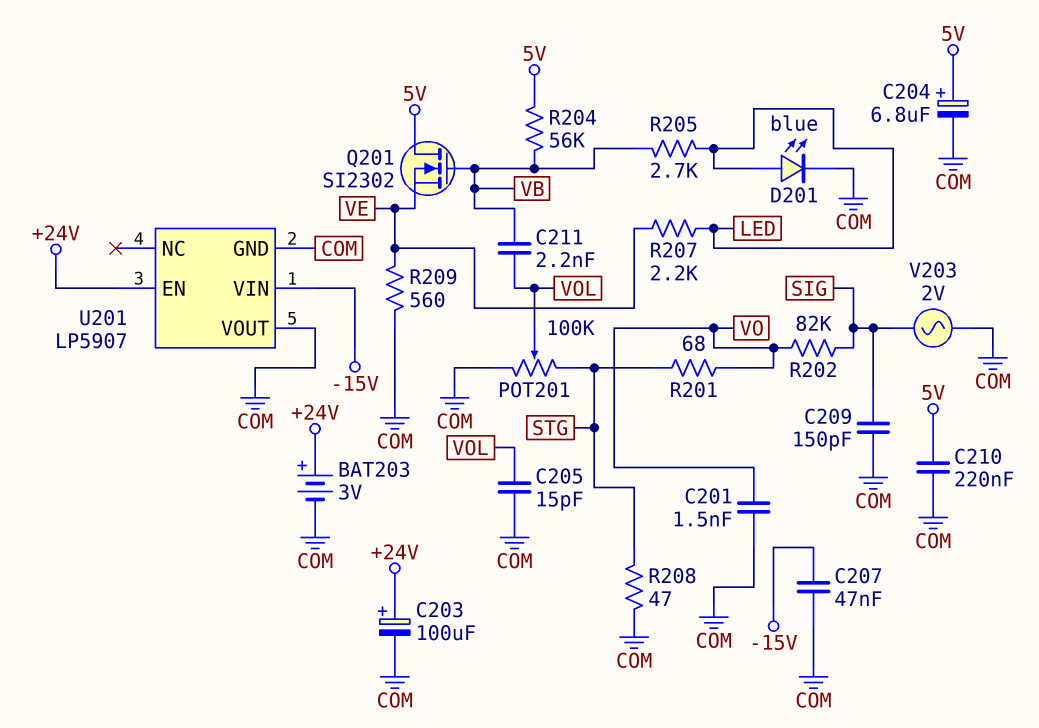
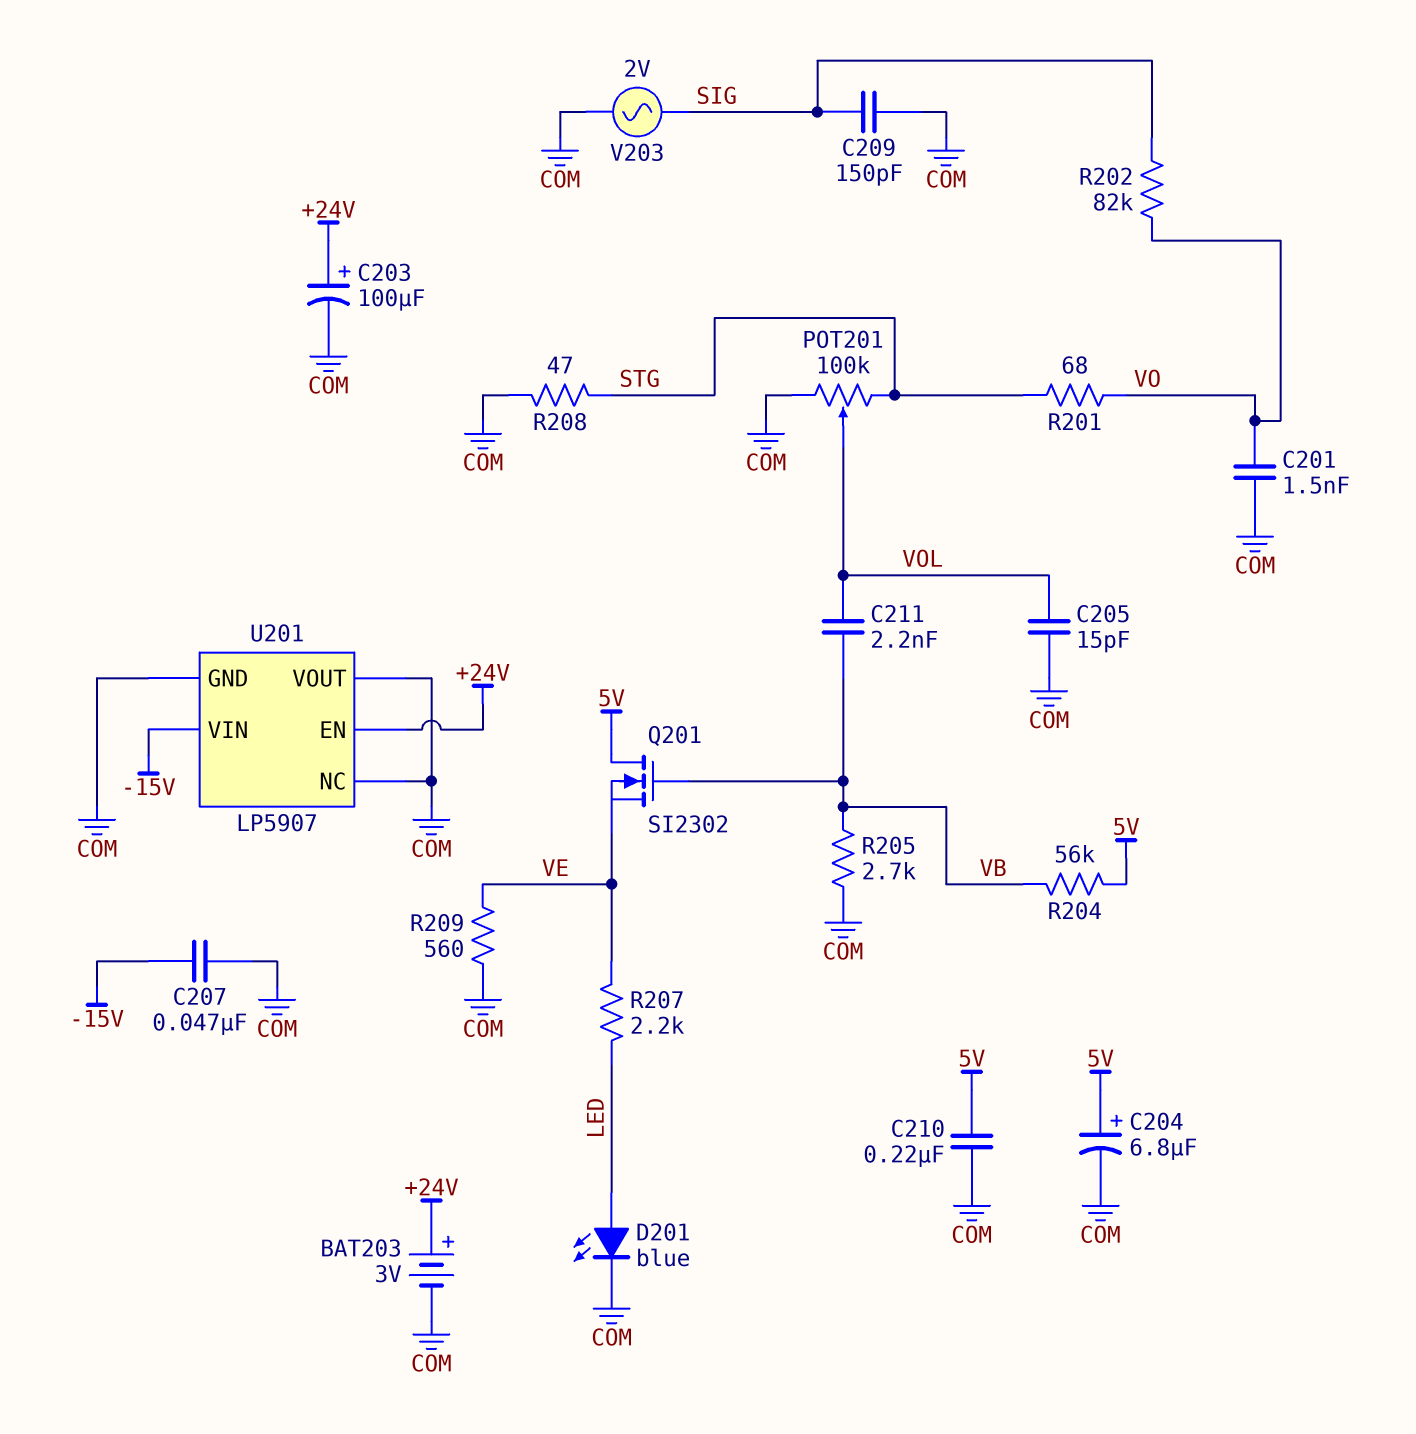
R205: 2.7k (LED, VB) -> 2.7k (COM, VB)
U201 pin NC: none -> COM

